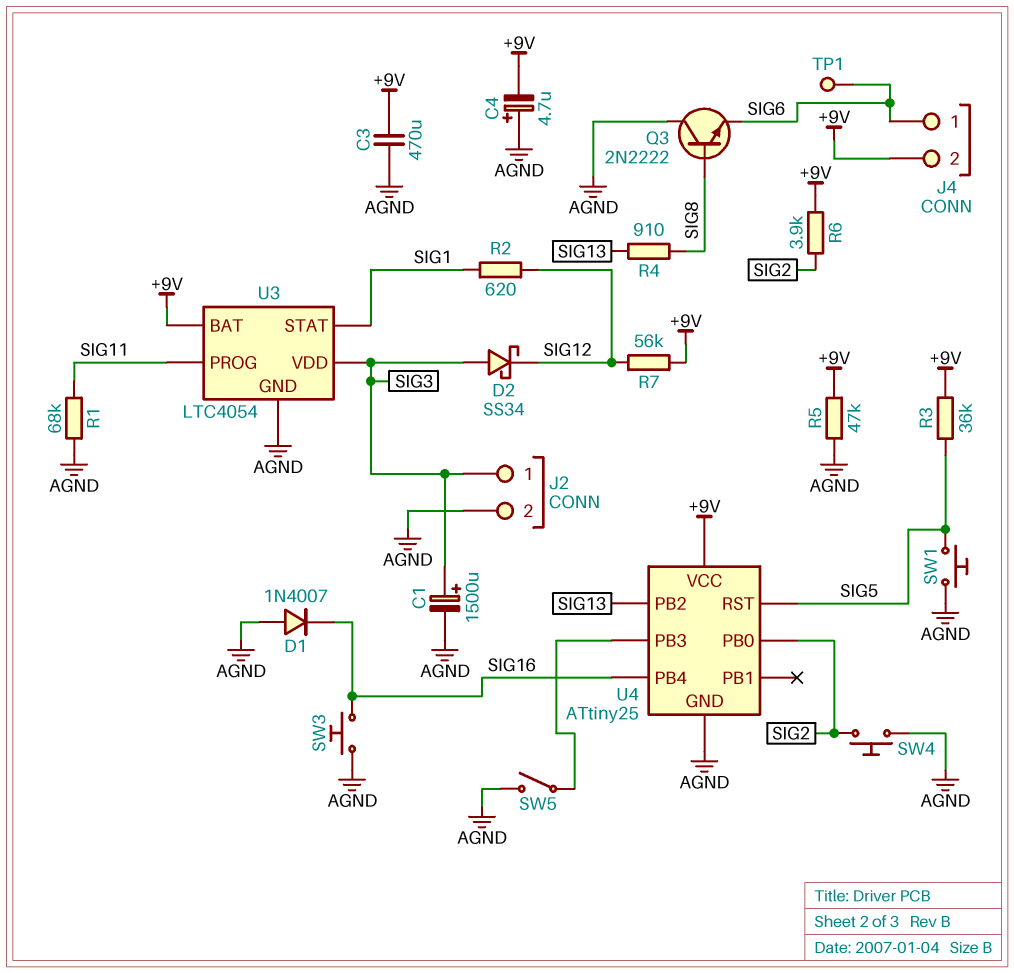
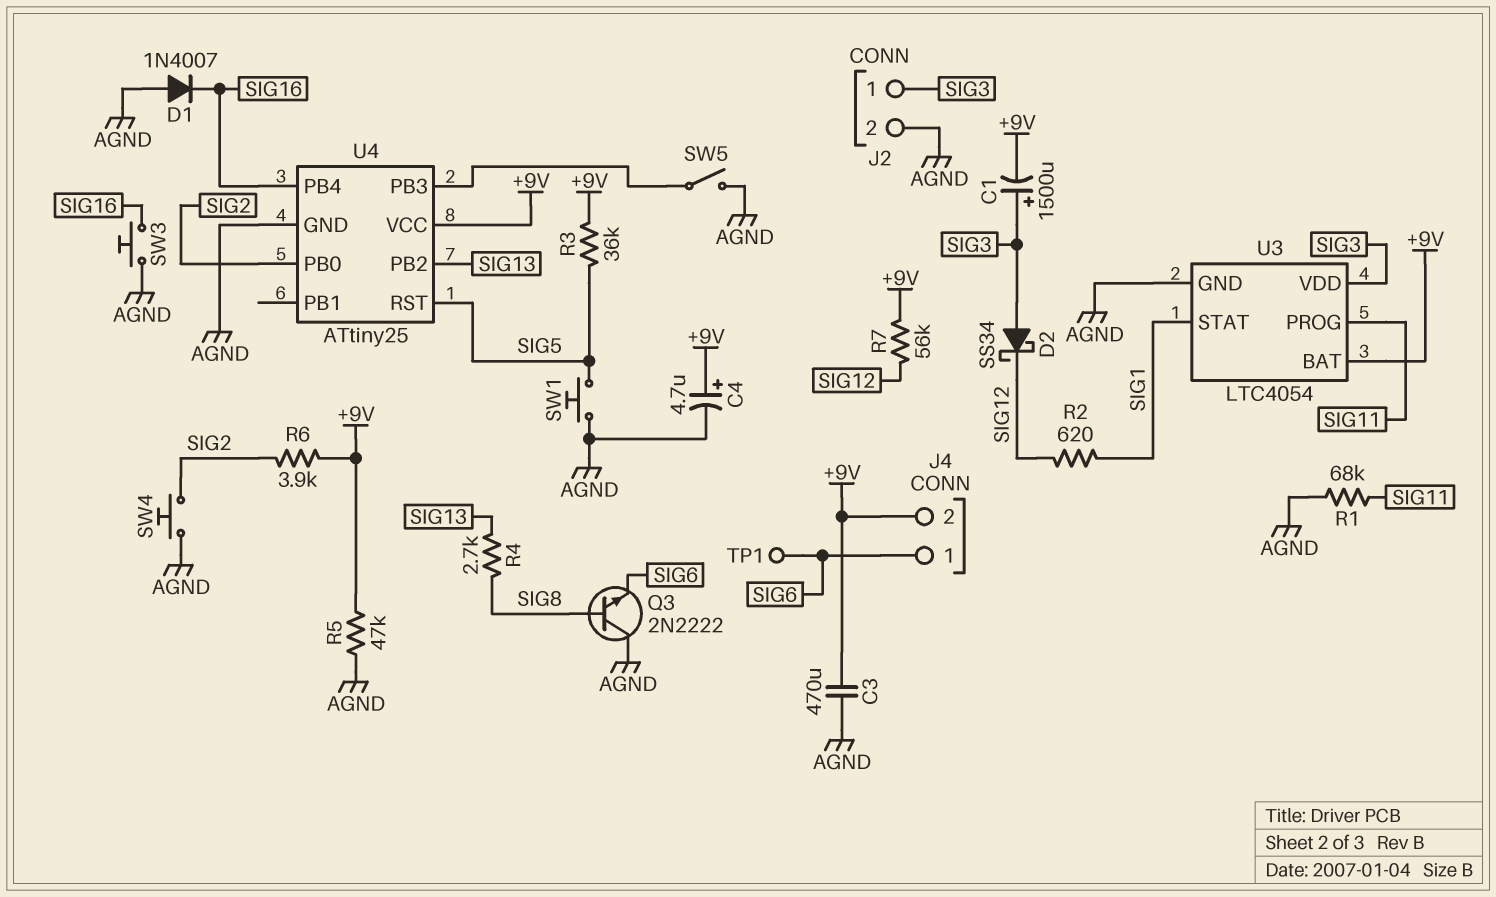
C1: 1500uF (plus SIG3, minus AGND) -> 1500uF (plus SIG3, minus +9V)
C4: 4.7uF (plus AGND, minus +9V) -> 4.7uF (plus +9V, minus AGND)
R4: 910 (SIG8, SIG13) -> 2.7k (SIG8, SIG13)

